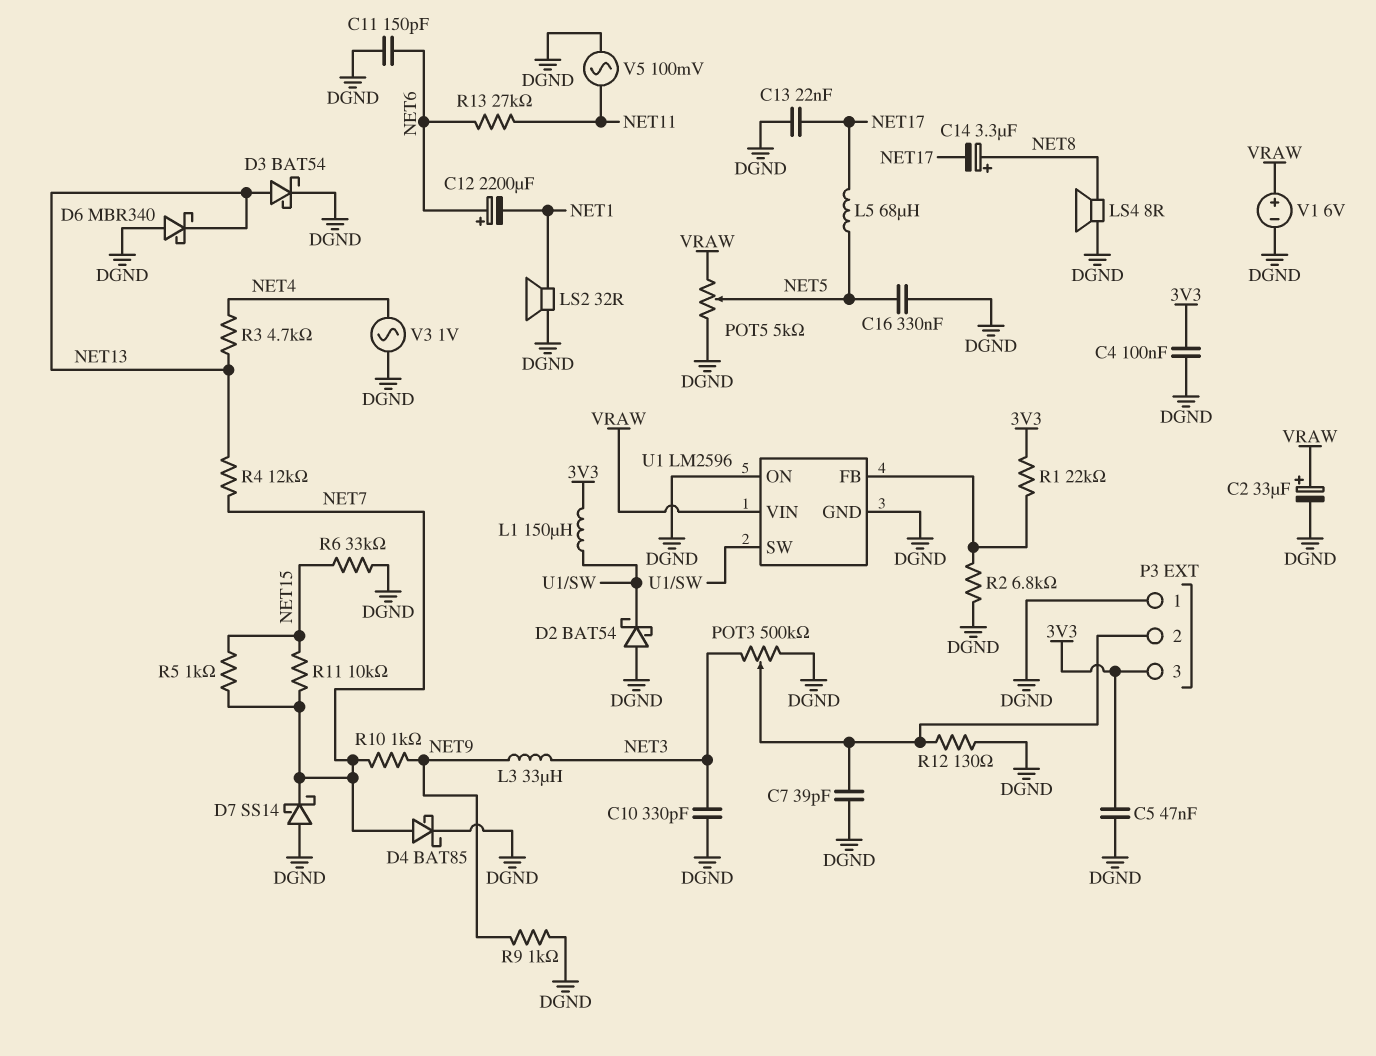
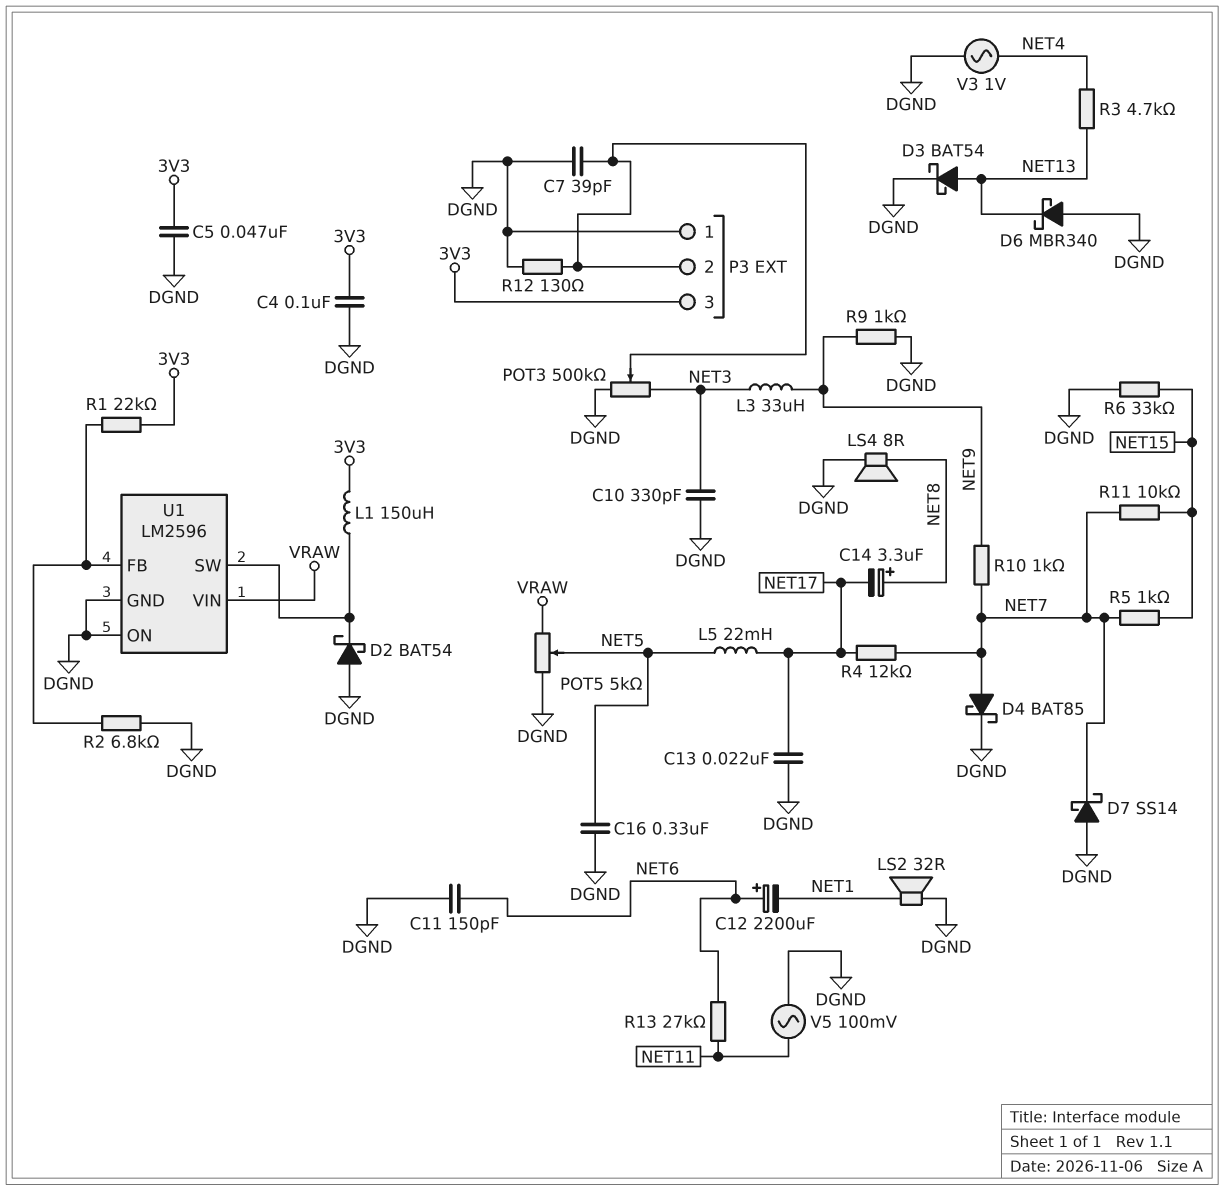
C2: 33uF (plus VRAW, minus DGND) -> none
L5: 68uH (NET5, NET17) -> 22mH (NET5, NET17)
R4: 12k (NET7, NET13) -> 12k (NET7, NET17)
V1: 6V (plus VRAW, minus DGND) -> none

